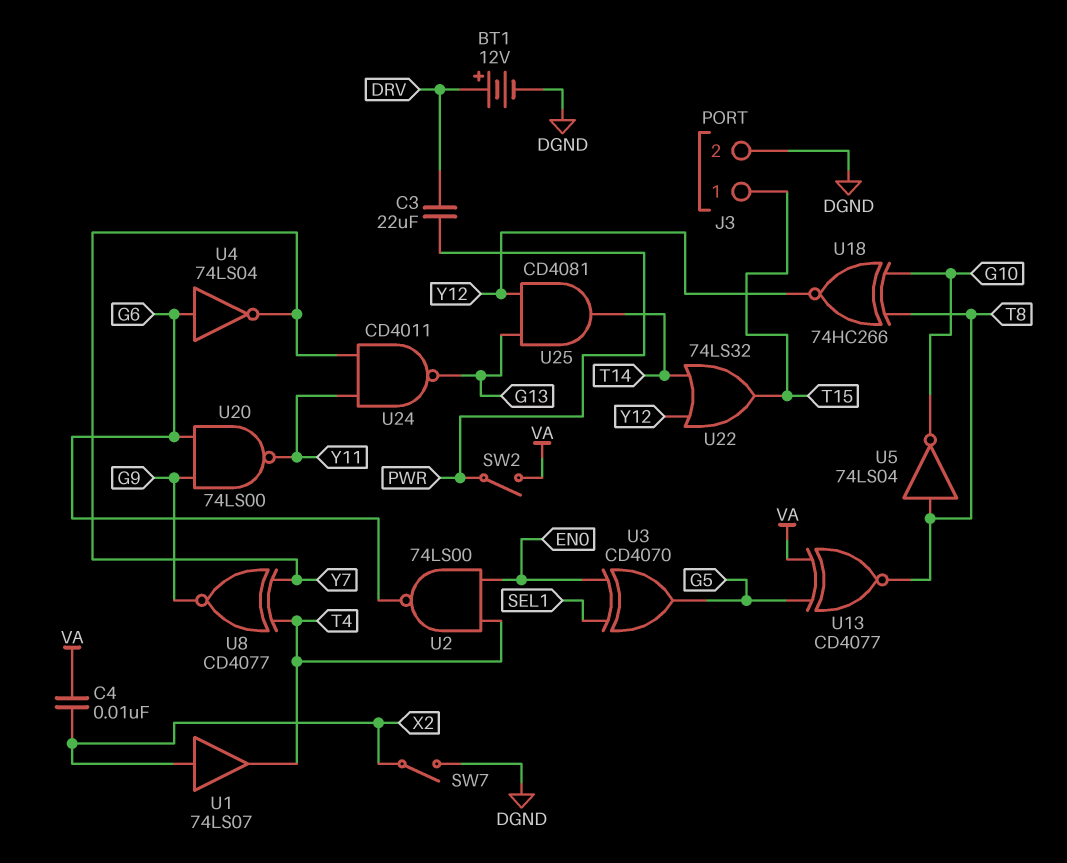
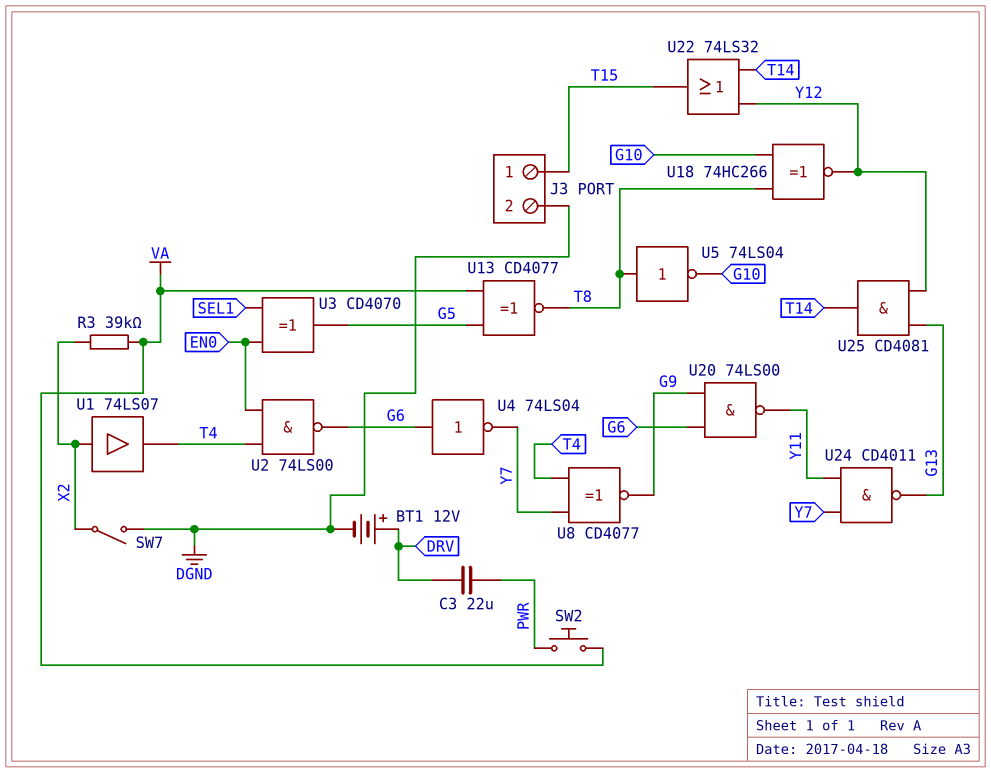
C4: 10nF (VA, X2) -> none
R3: none -> 39k (VA, X2)
SW2: switch (PWR, VA) -> button (PWR, VA)

